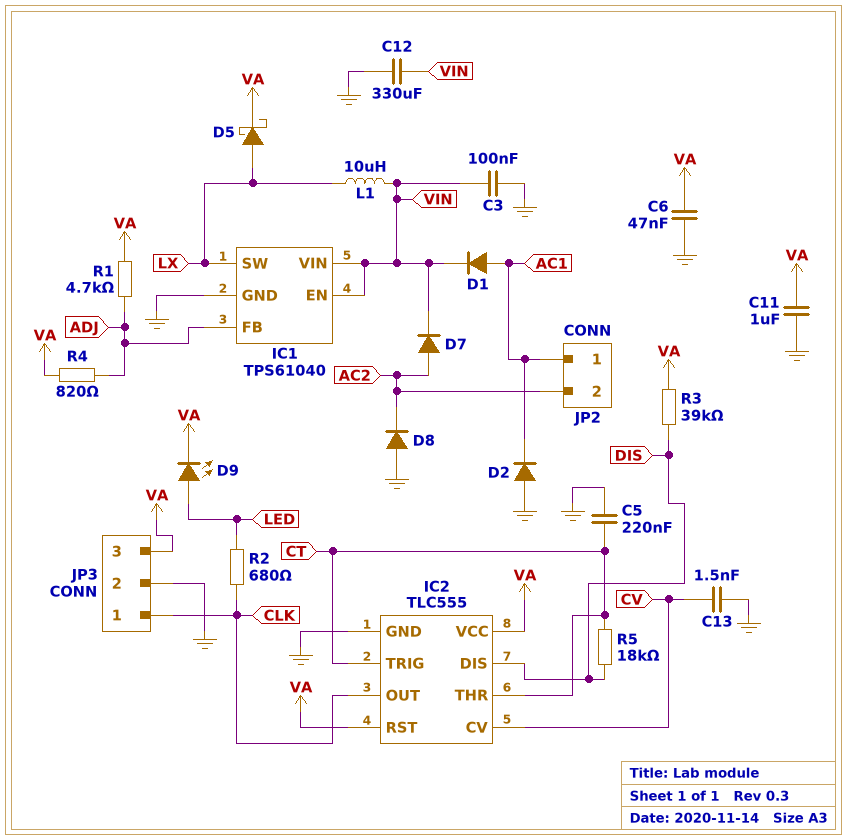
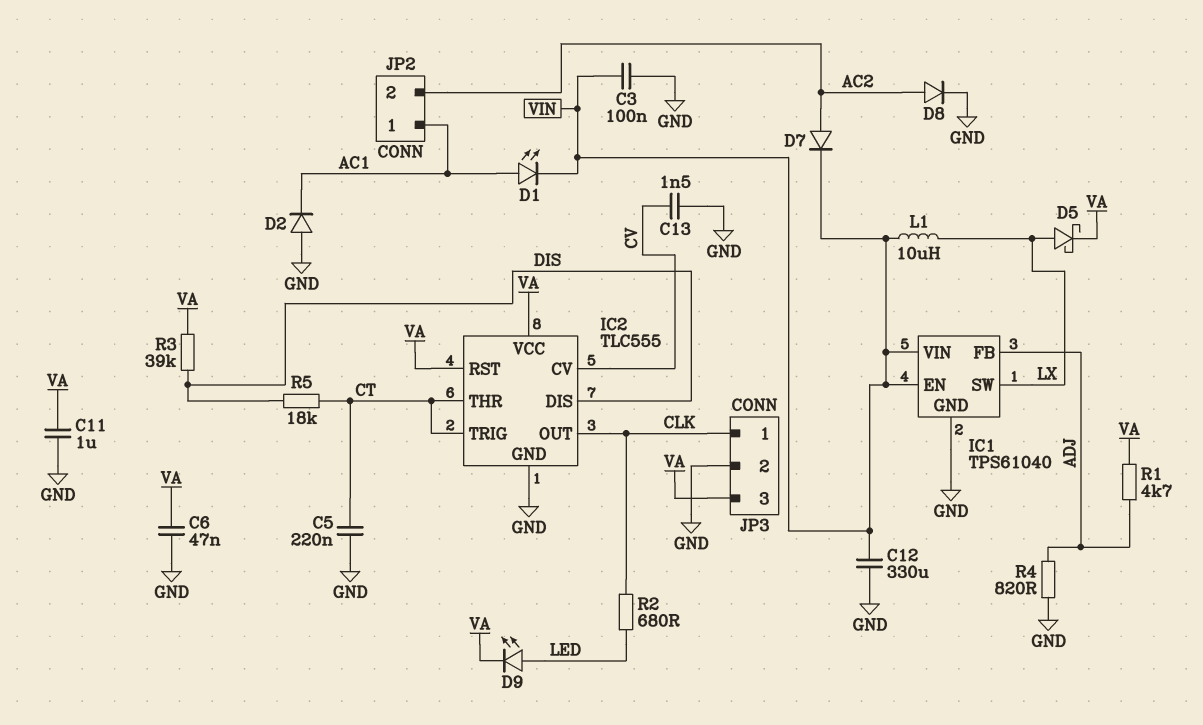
D1: diode (A AC1, K VIN) -> LED (A AC1, K VIN)
D8: diode (A GND, K AC2) -> diode (A AC2, K GND)
R4: 820 (ADJ, VA) -> 820 (ADJ, GND)

